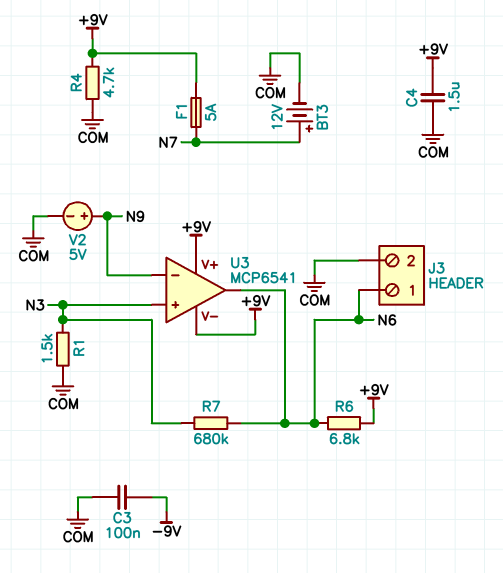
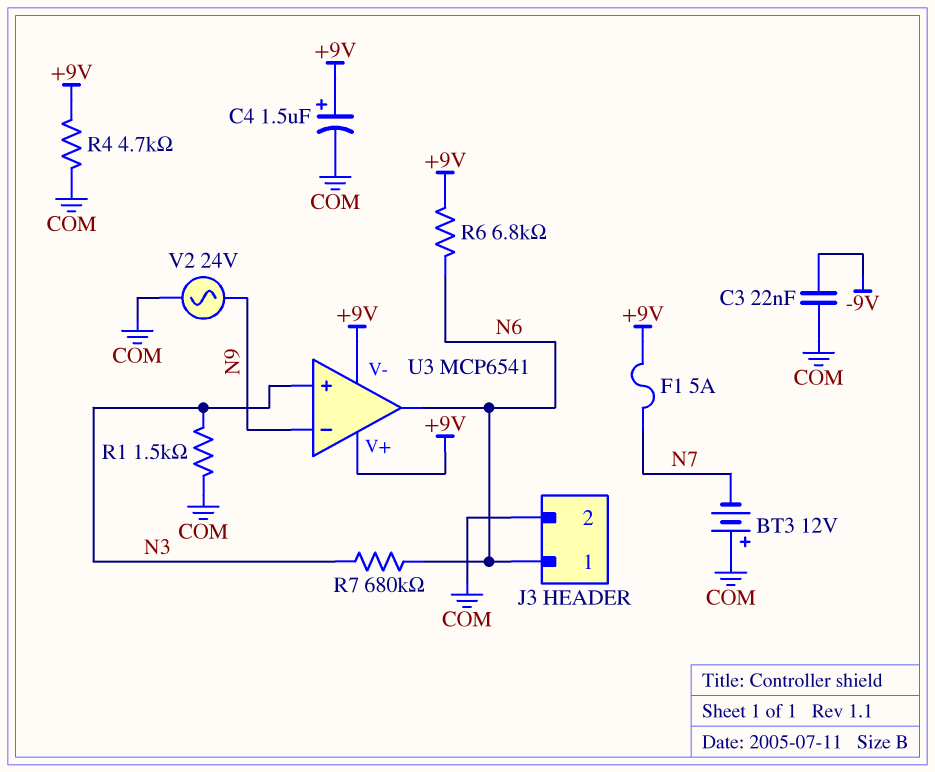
BT3: 12V (plus N7, minus COM) -> 12V (plus COM, minus N7)
C3: 100nF (-9V, COM) -> 22nF (-9V, COM)
C4: 1.5uF (+9V, COM) -> 1.5uF (plus +9V, minus COM)
V2: 5V (plus N9, minus COM) -> AC 24V (COM, N9)

